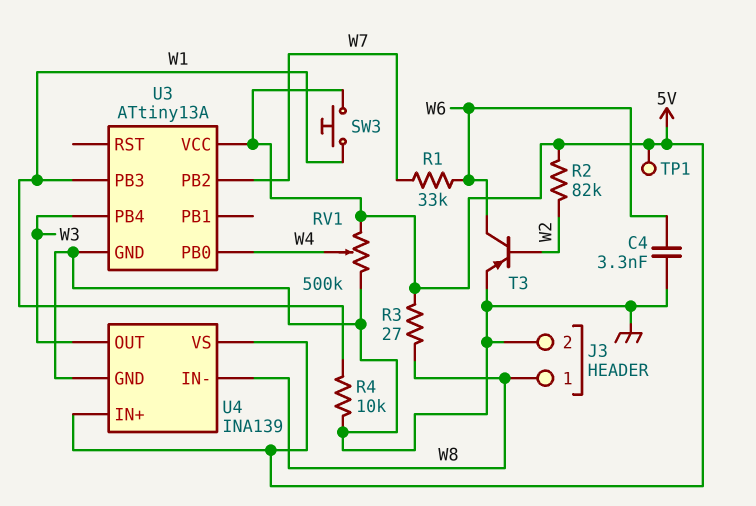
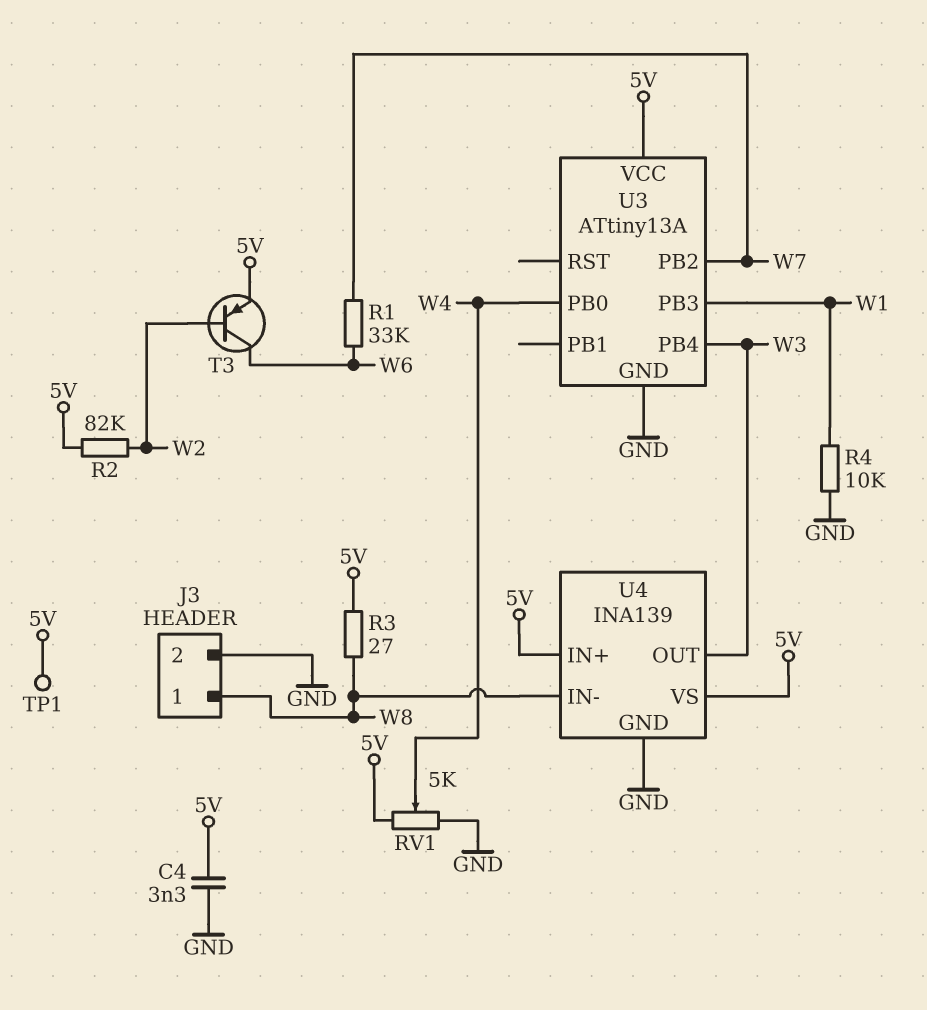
C4: 3.3nF (GND, W6) -> 3.3nF (5V, GND)
RV1: 500k (5V, GND, wiper W4) -> 5k (5V, GND, wiper W4)
SW3: button (5V, W1) -> none
T3: PNP (B W2, C W6, E GND) -> PNP (B W2, C W6, E 5V)

